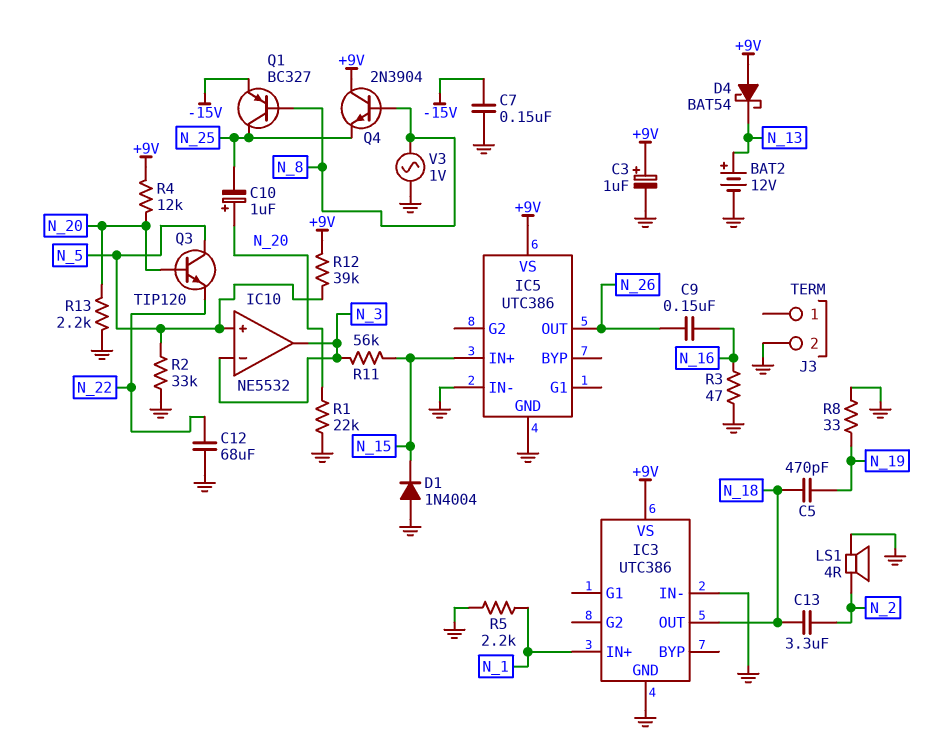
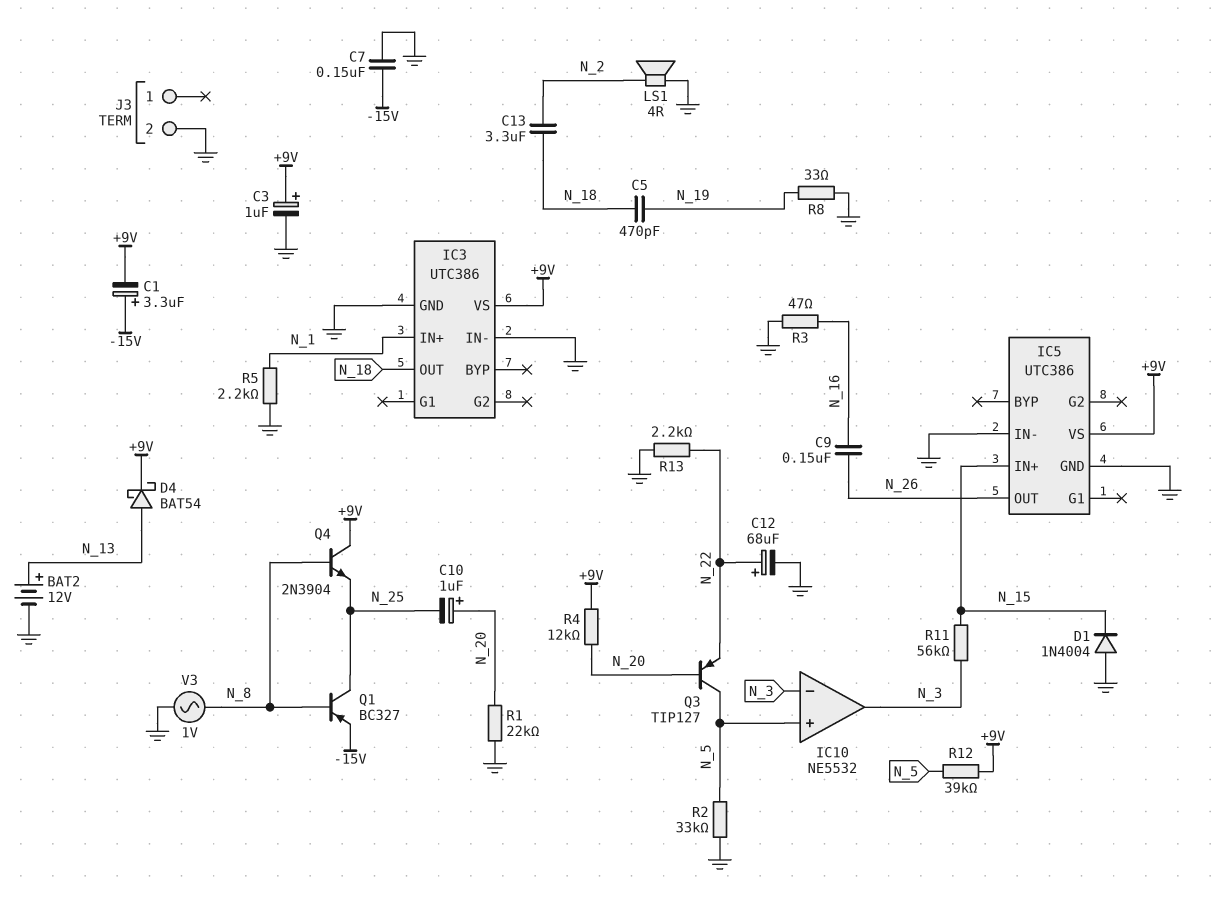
C1: none -> 3.3uF (plus -15V, minus +9V)
C12: 68uF (GND, N_22) -> 68uF (plus N_22, minus GND)
D4: schottky BAT54 (A +9V, K N_13) -> schottky BAT54 (A N_13, K +9V)
Q3: NPN TIP120 (B N_20, C N_5, E N_22) -> PNP TIP127 (B N_20, C N_5, E N_22)
R13: 2.2k (GND, N_20) -> 2.2k (GND, N_22)

